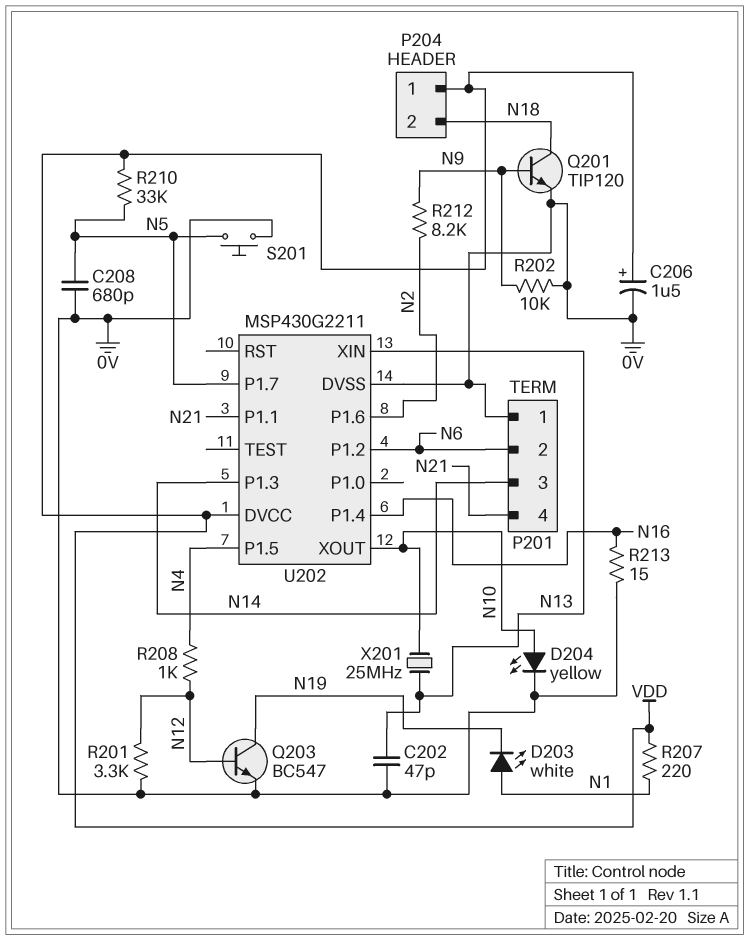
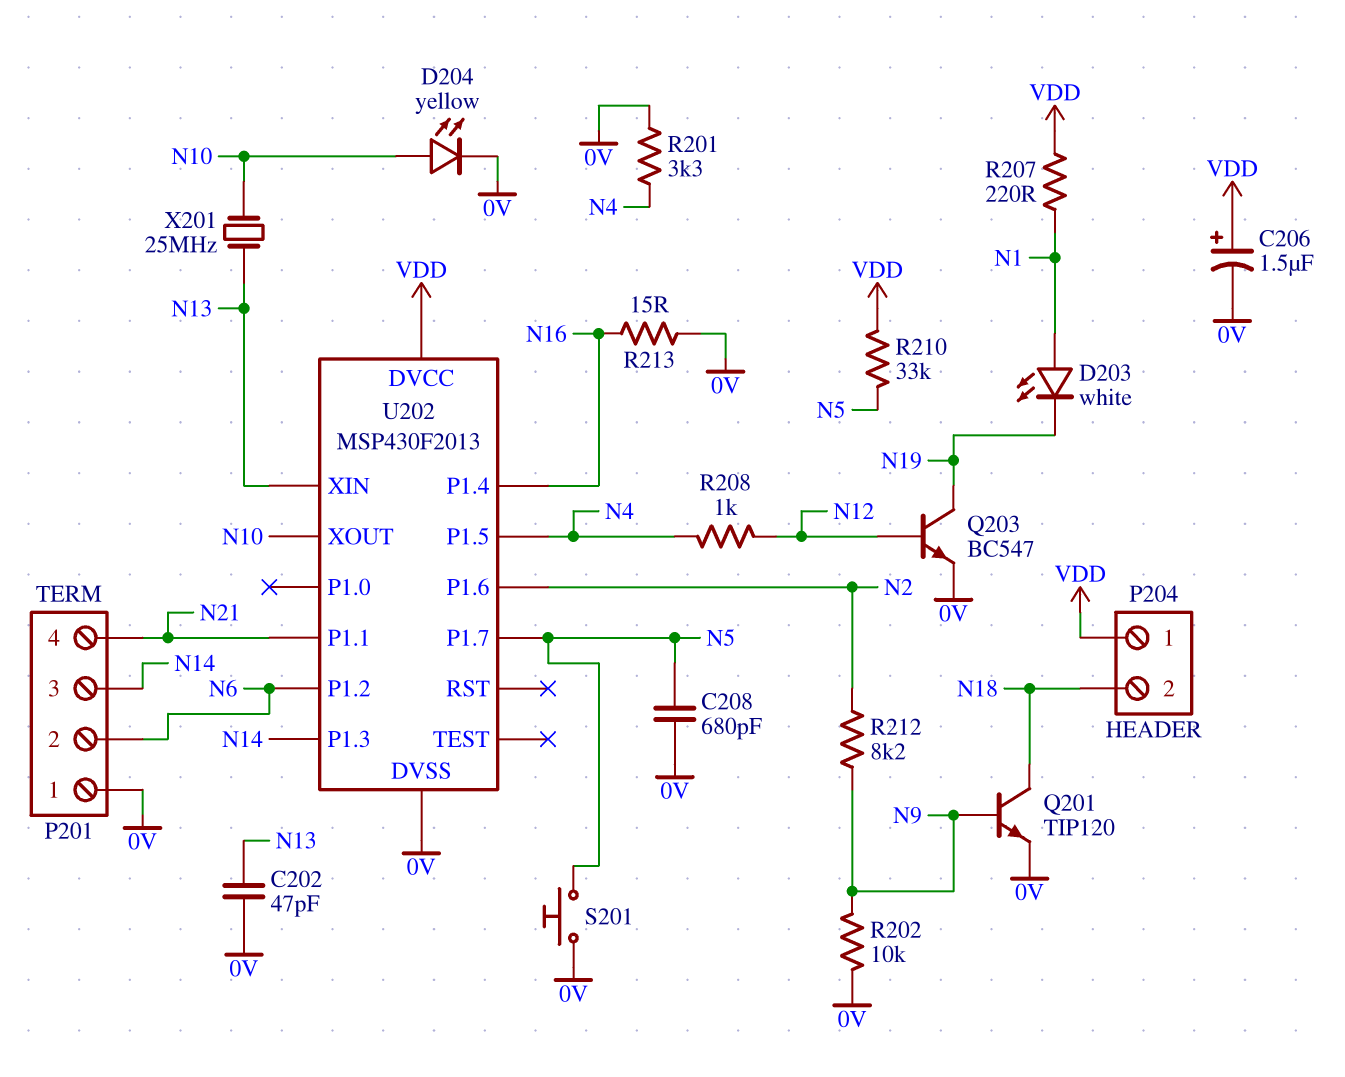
R201: 3.3k (0V, N12) -> 3.3k (0V, N4)
U202: MSP430G2211 -> MSP430F2013

